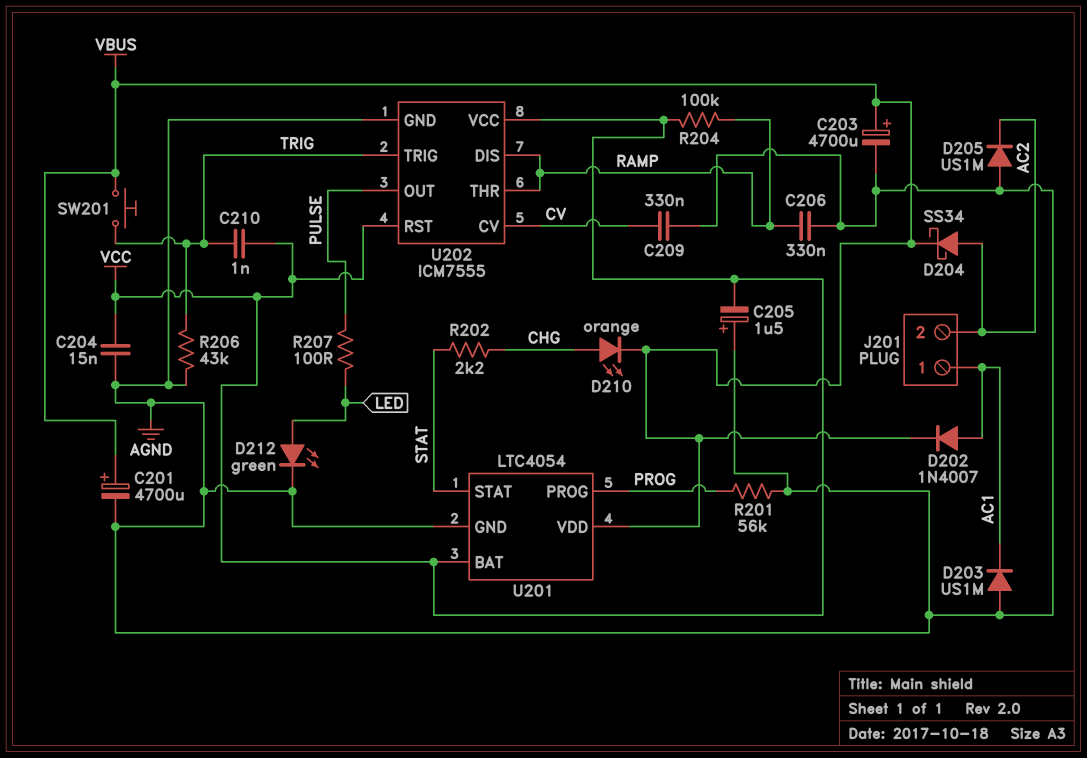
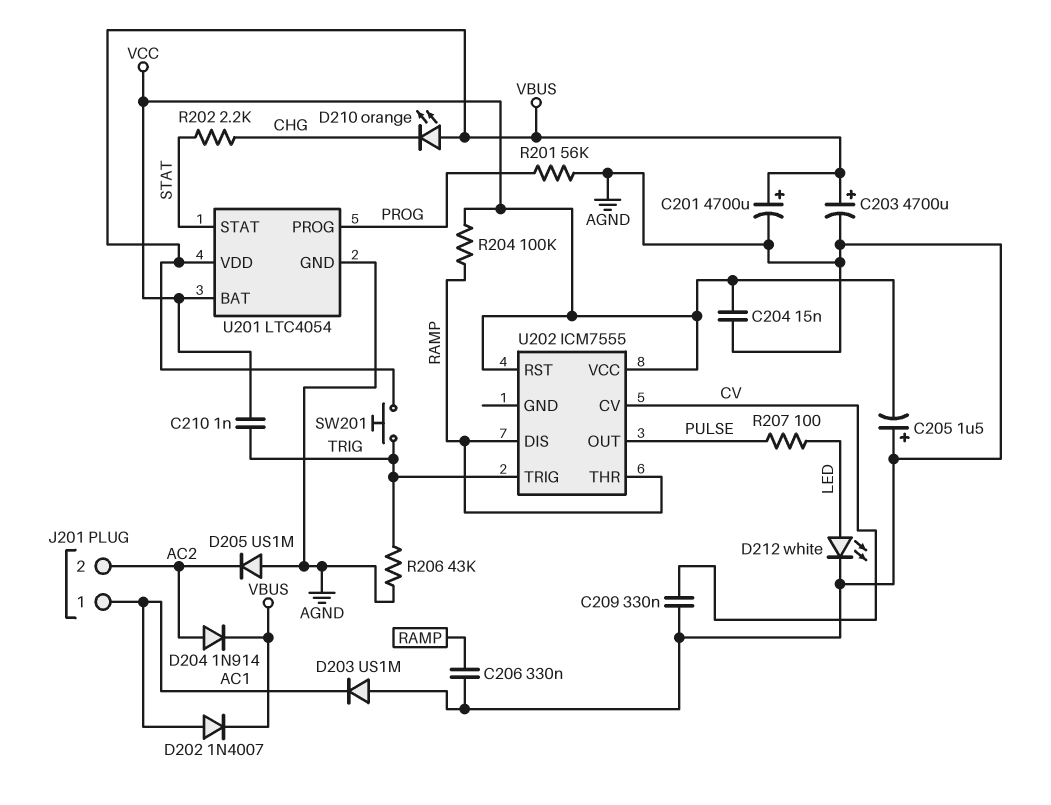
D204: schottky SS34 (A AC2, K VBUS) -> diode 1N914 (A AC2, K VBUS)
D210: LED orange (A CHG, K VBUS) -> LED orange (A VBUS, K CHG)
D212: LED green (A LED, K AGND) -> LED white (A LED, K AGND)
U202 pin GND: AGND -> none

